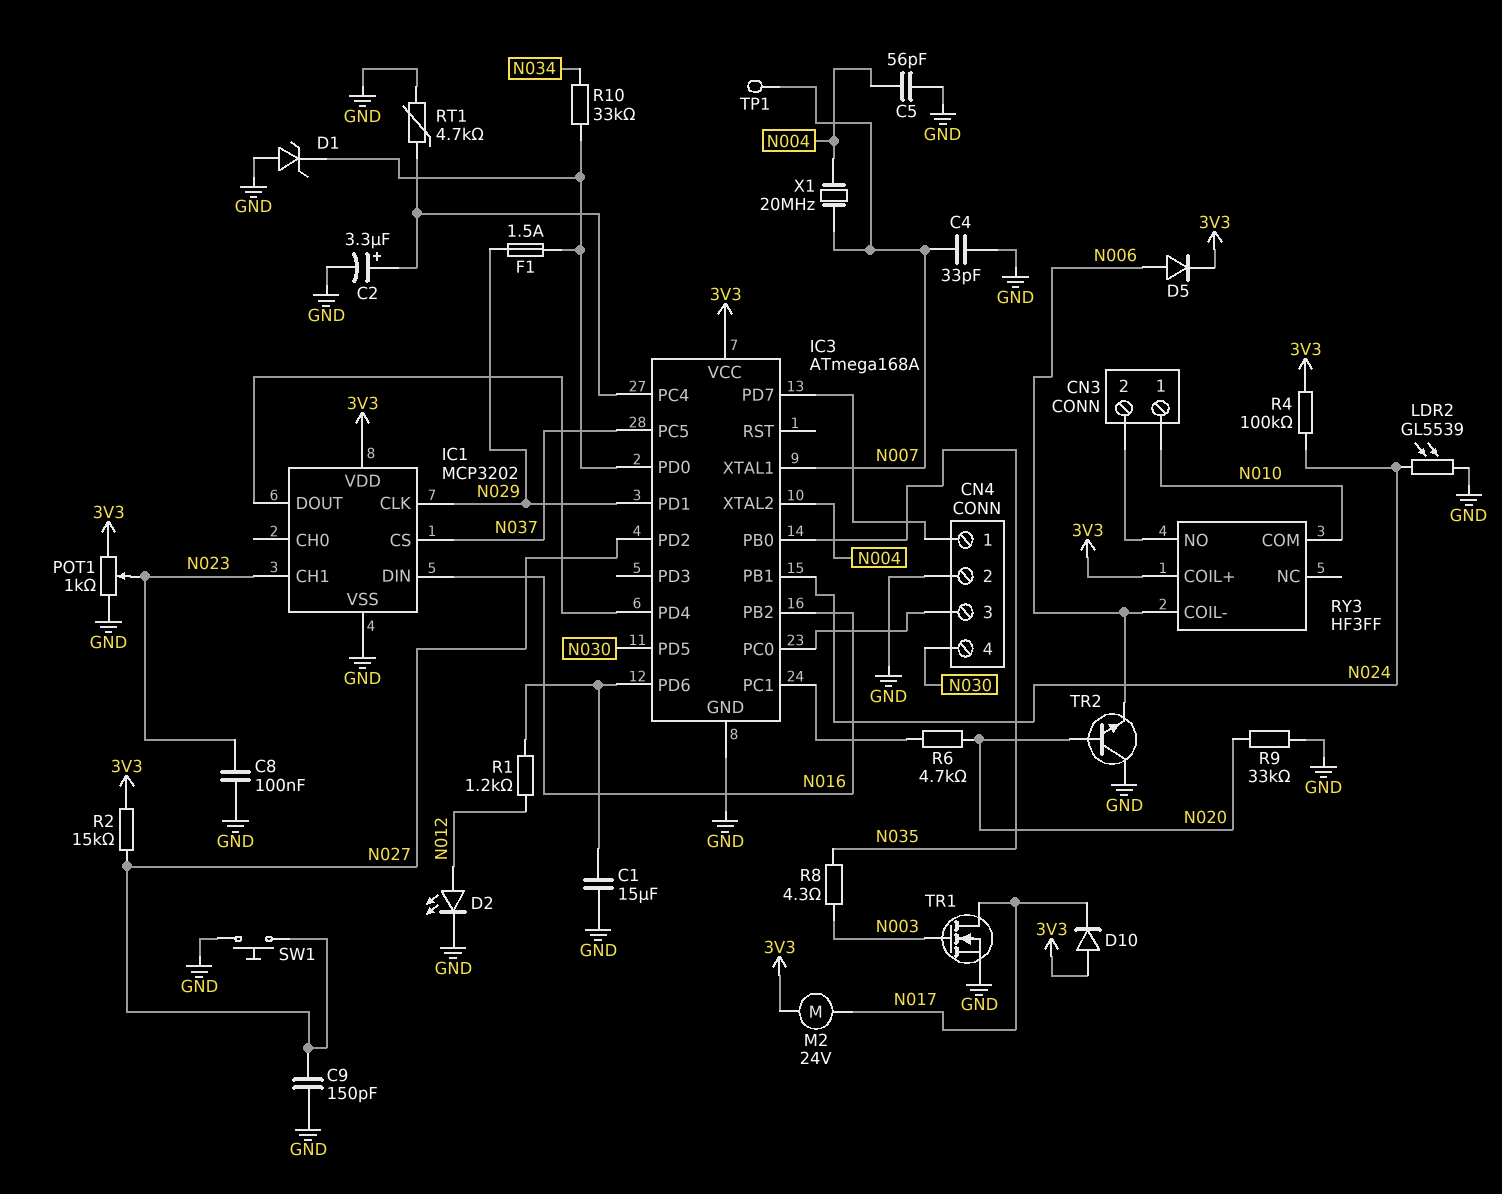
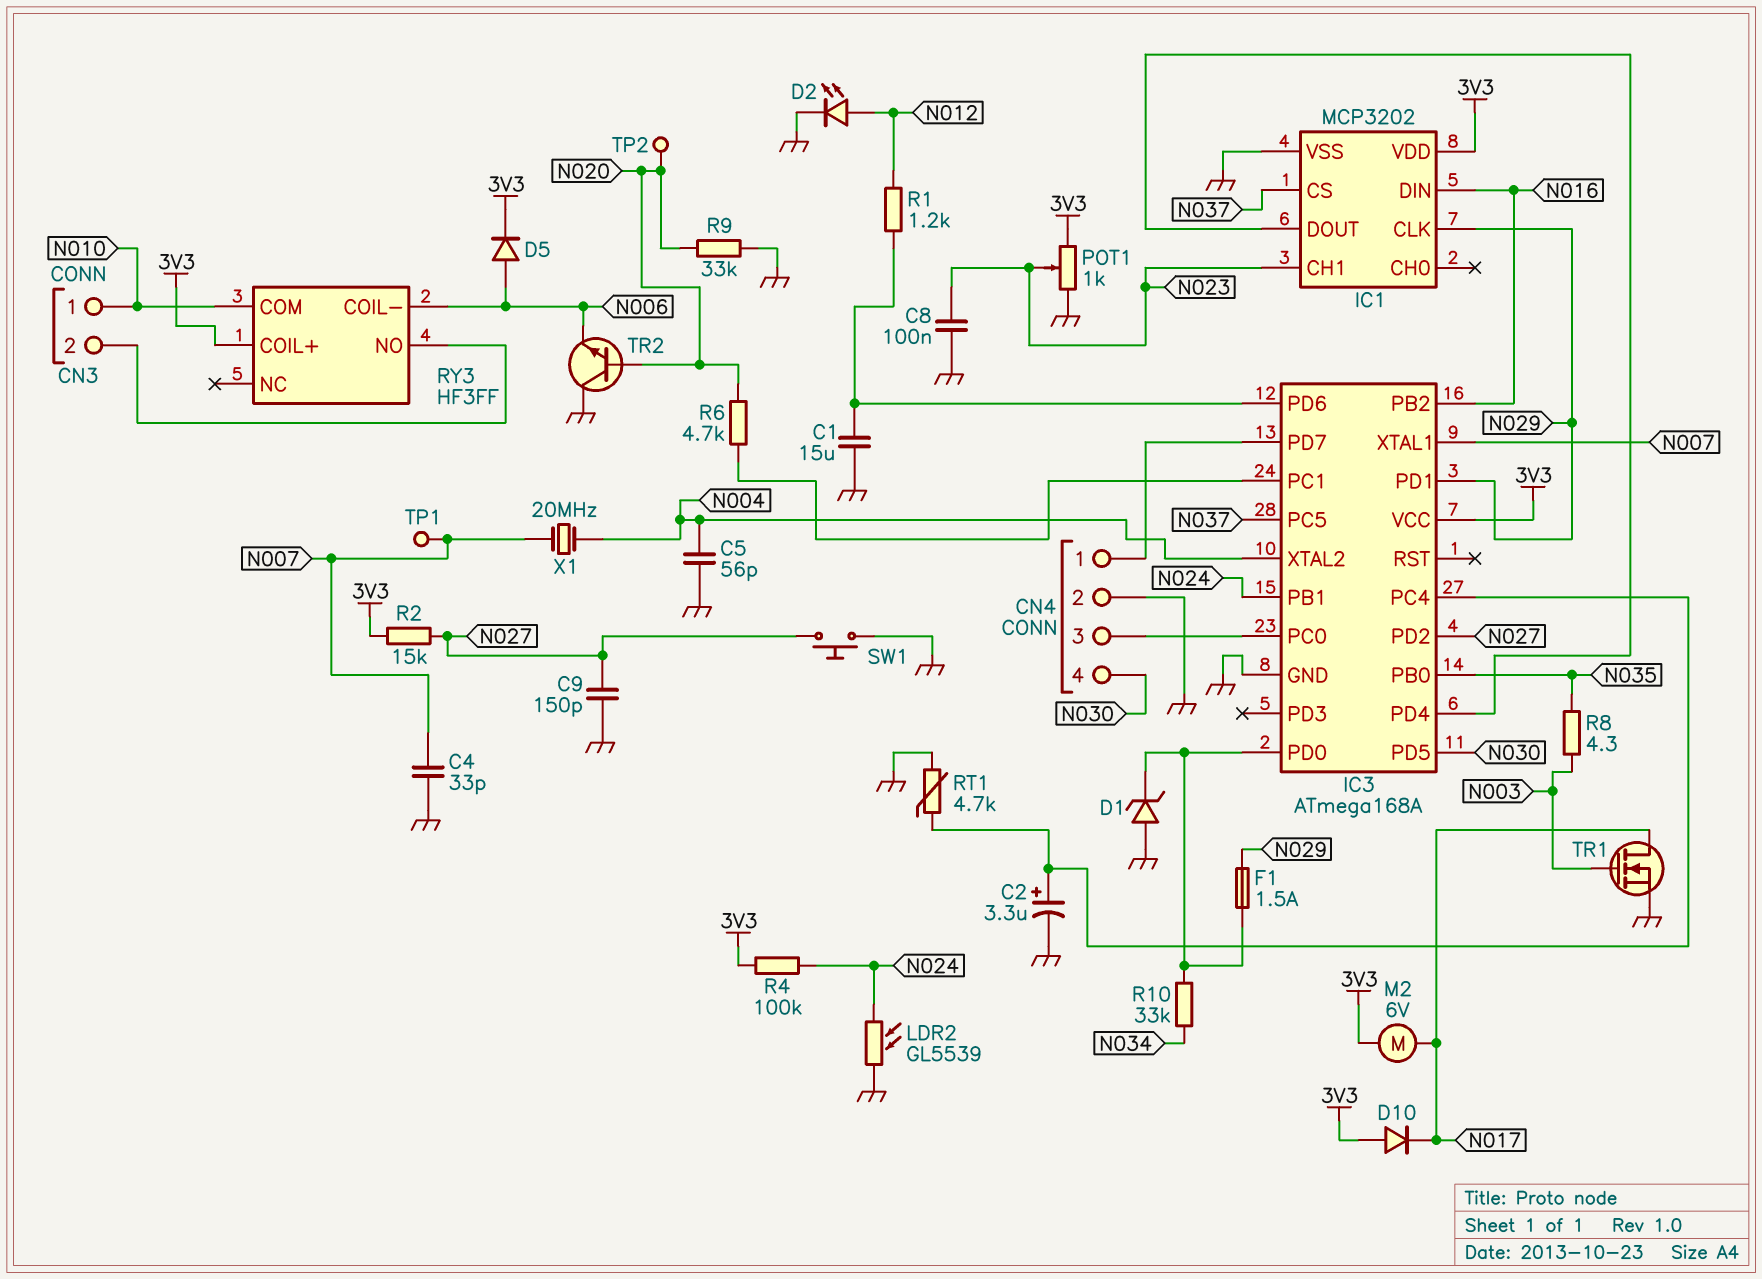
M2: motor 24V (3V3, N017) -> motor 6V (3V3, N017)
TP2: none -> test point (N020)

